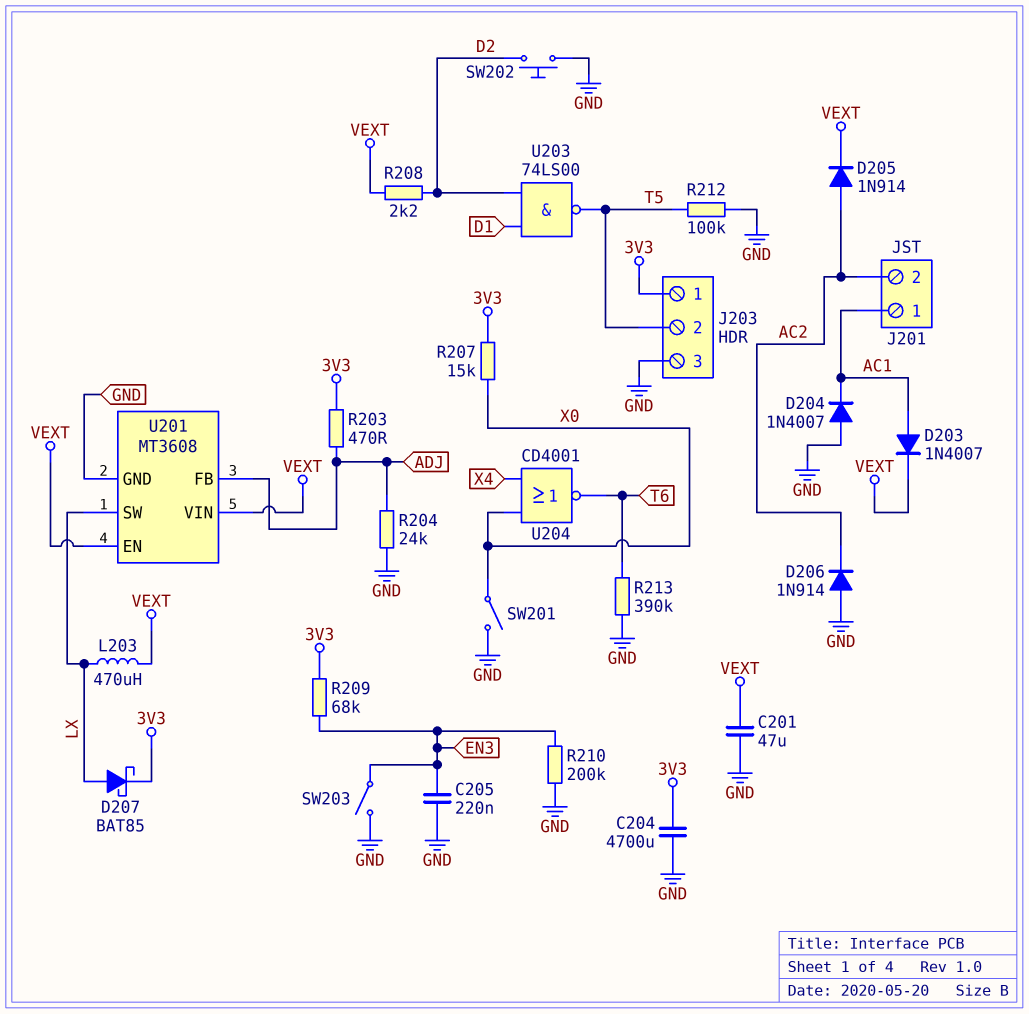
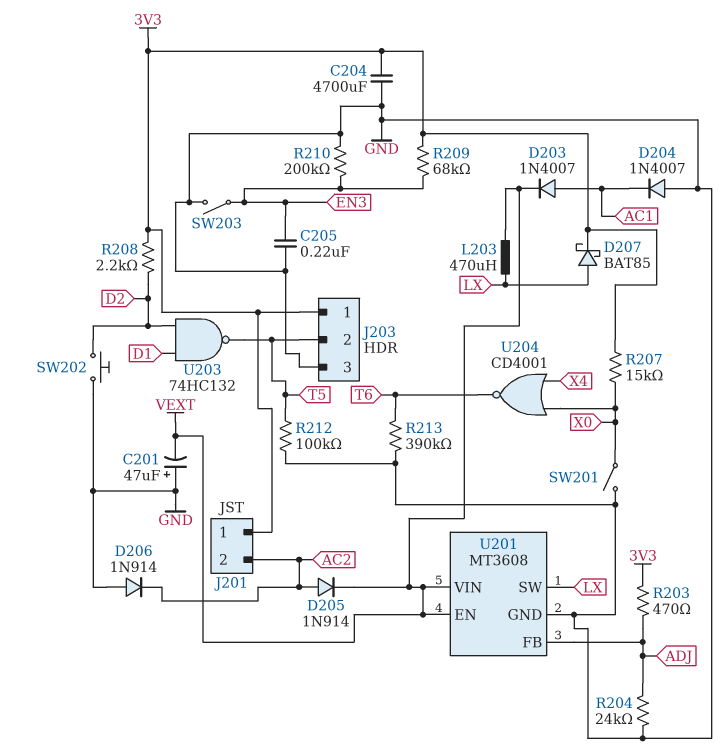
C201: 47uF (GND, VEXT) -> 47uF (plus GND, minus VEXT)
J201 pin 1: AC1 -> 3V3
R208: 2.2k (D2, VEXT) -> 2.2k (3V3, D2)
U203: NAND 74LS00 (in D1, in D2, out T5) -> NAND 74HC132 (in D1, in D2, out T5)

